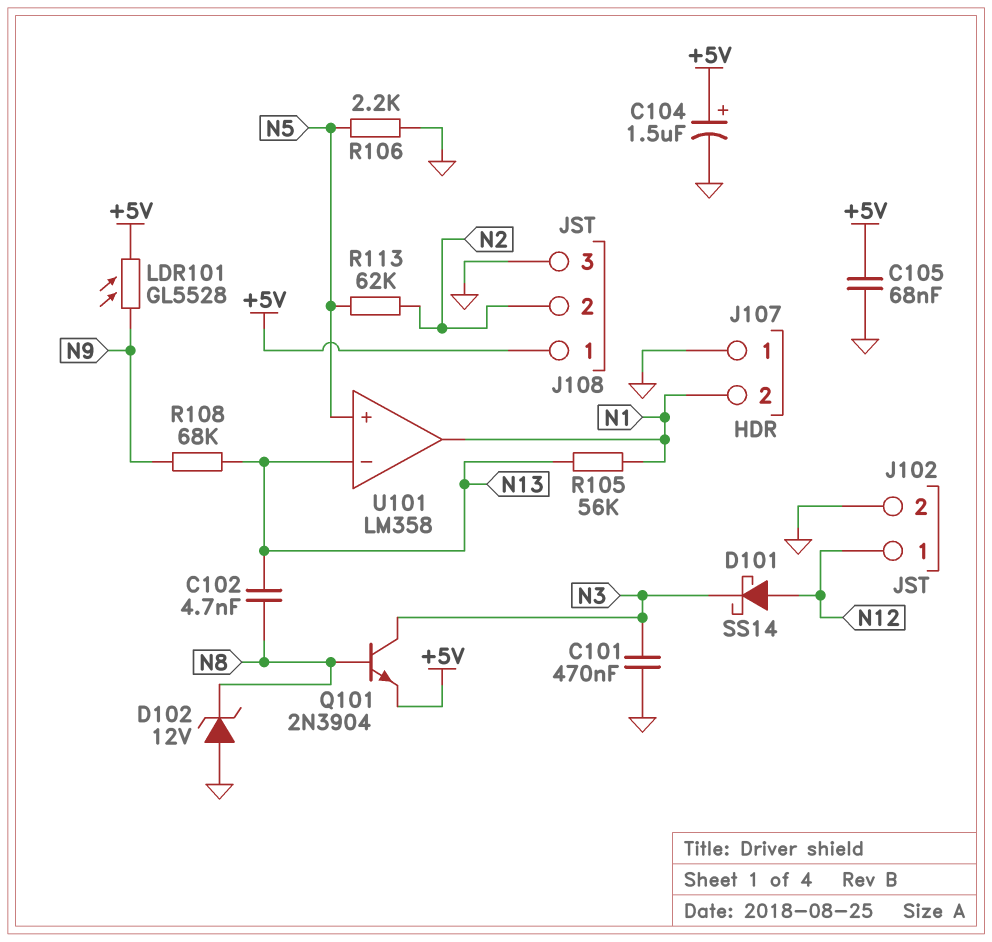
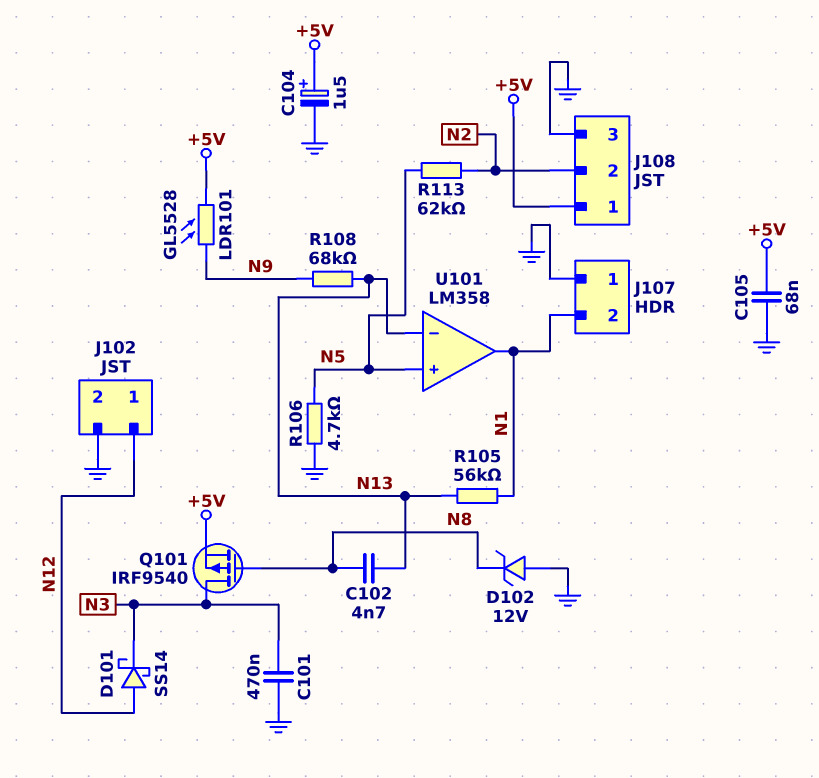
Q101: NPN 2N3904 (B N8, C N3, E +5V) -> PMOS IRF9540 (G N8, D N3, S +5V)
R106: 2.2k (GND, N5) -> 4.7k (GND, N5)

